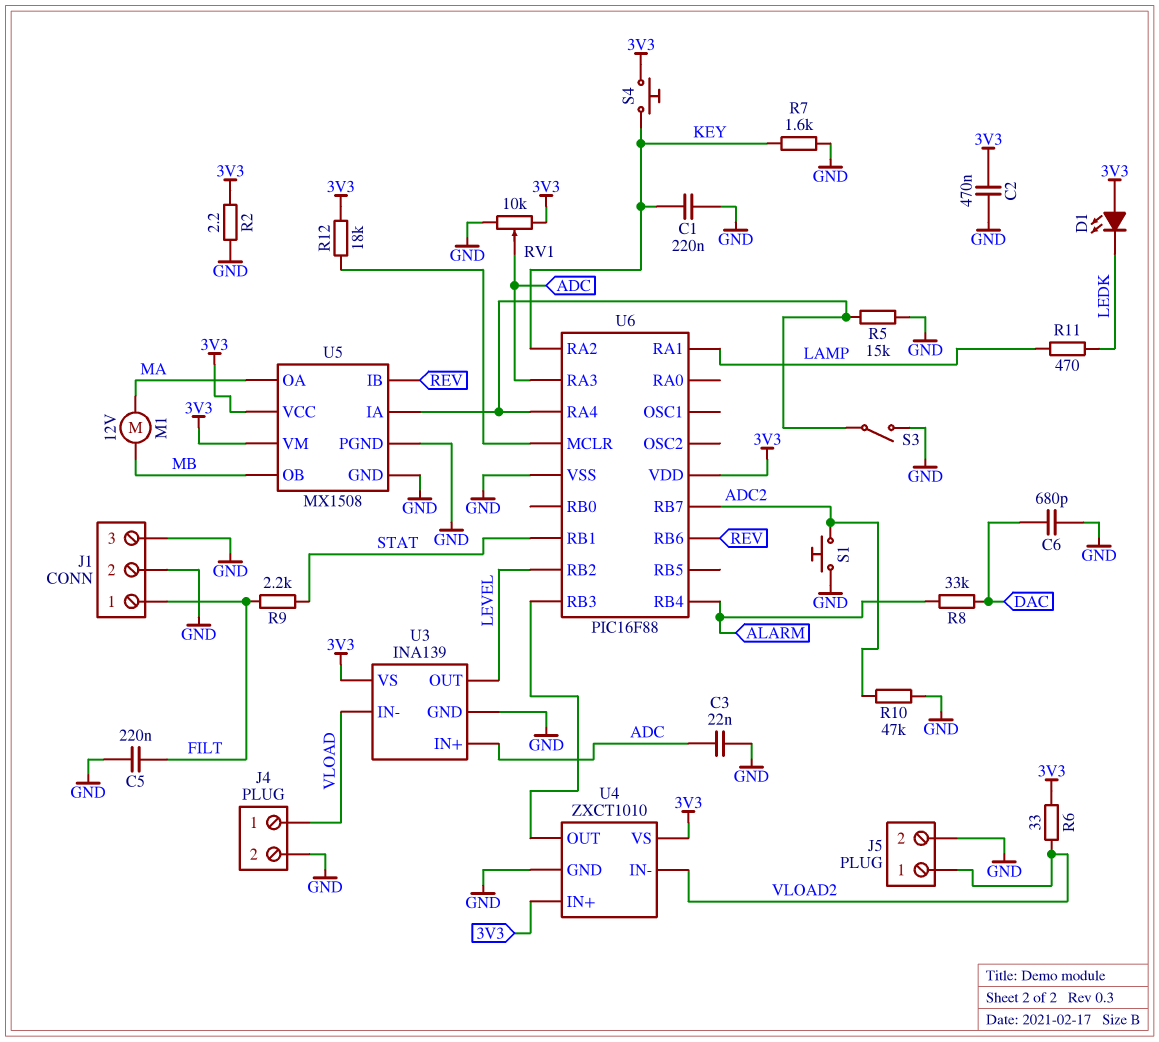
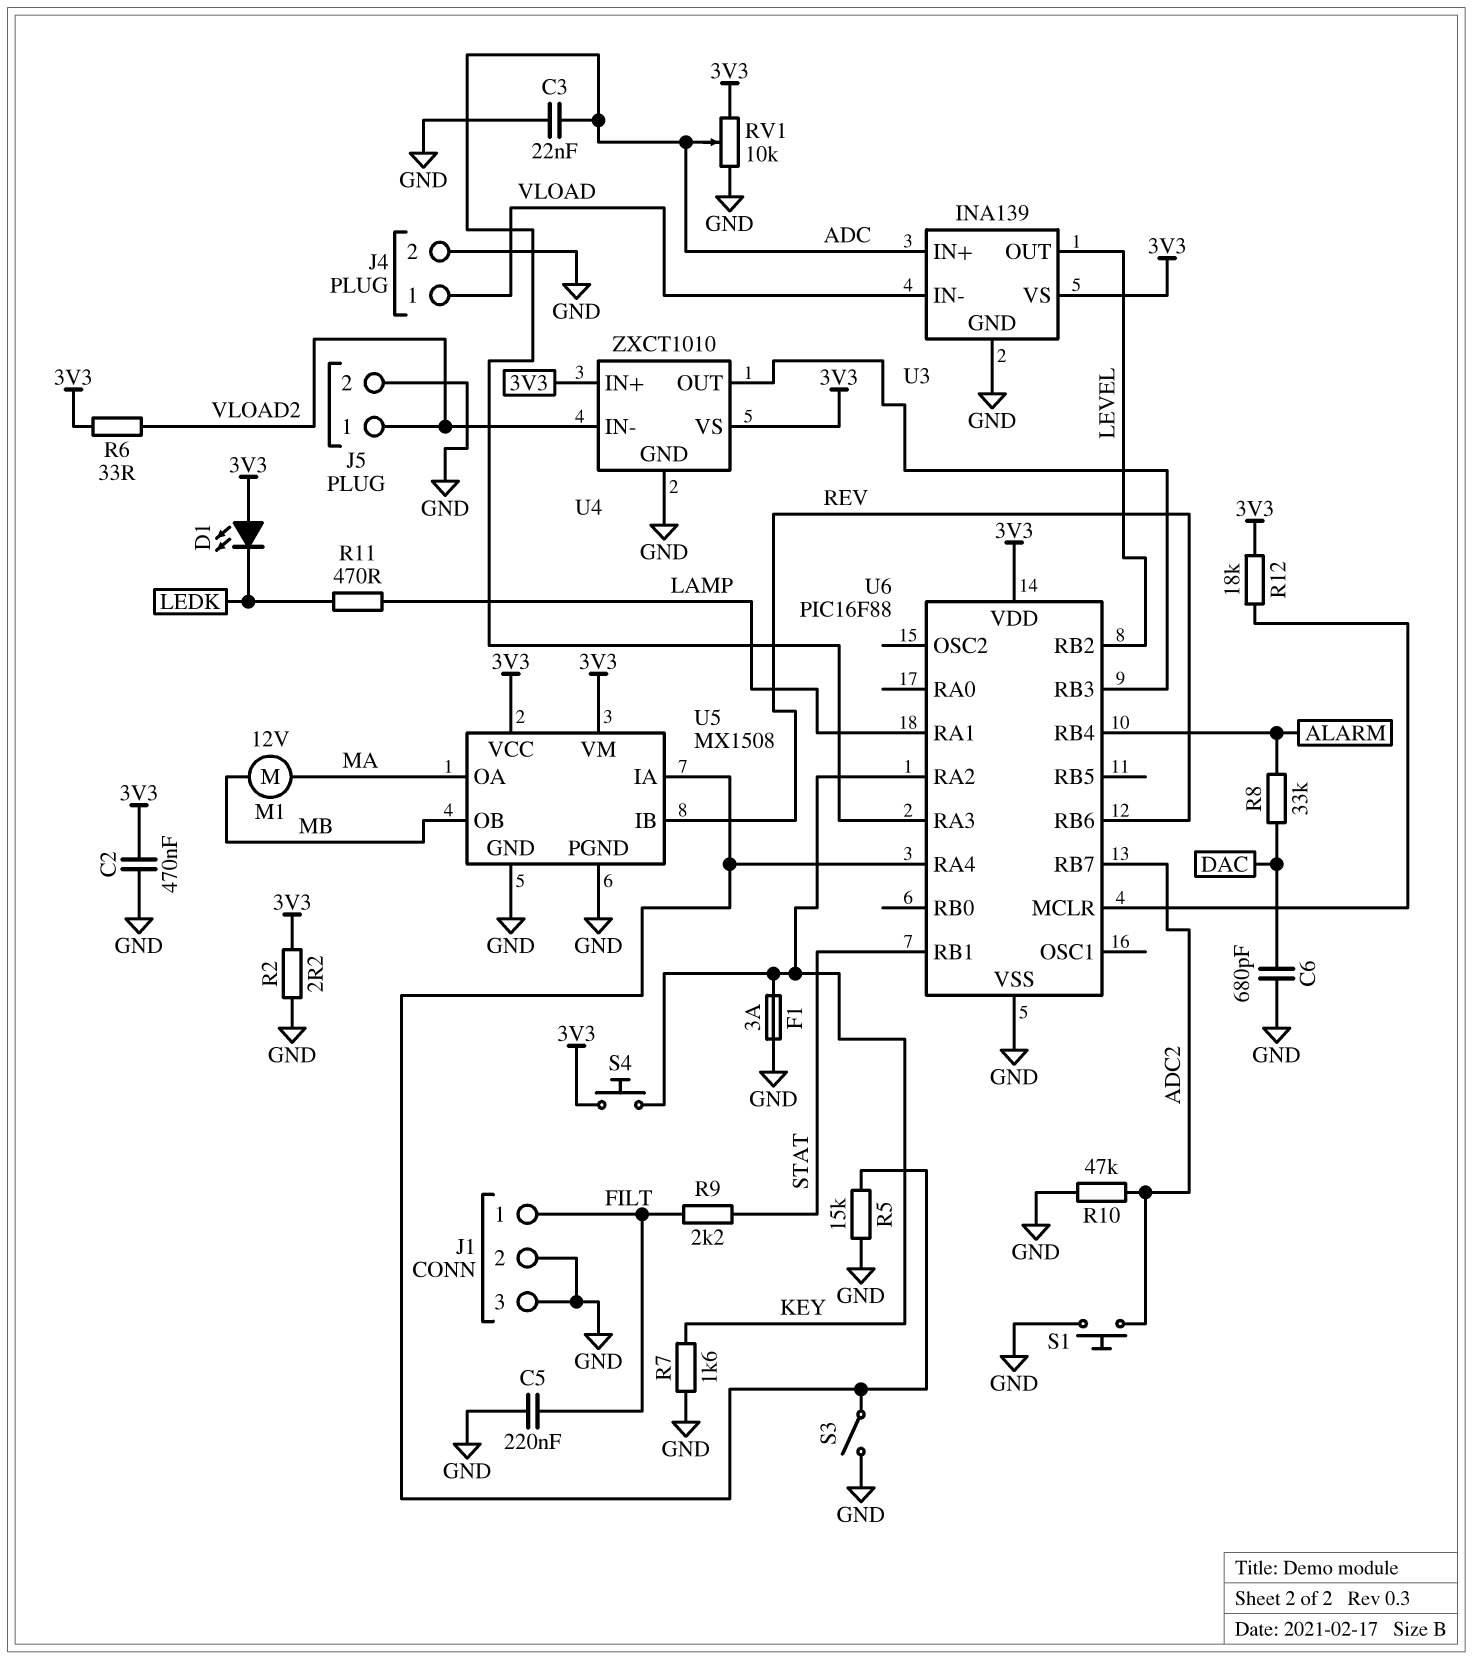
C1: 220nF (GND, KEY) -> none
F1: none -> 3A (GND, KEY)

